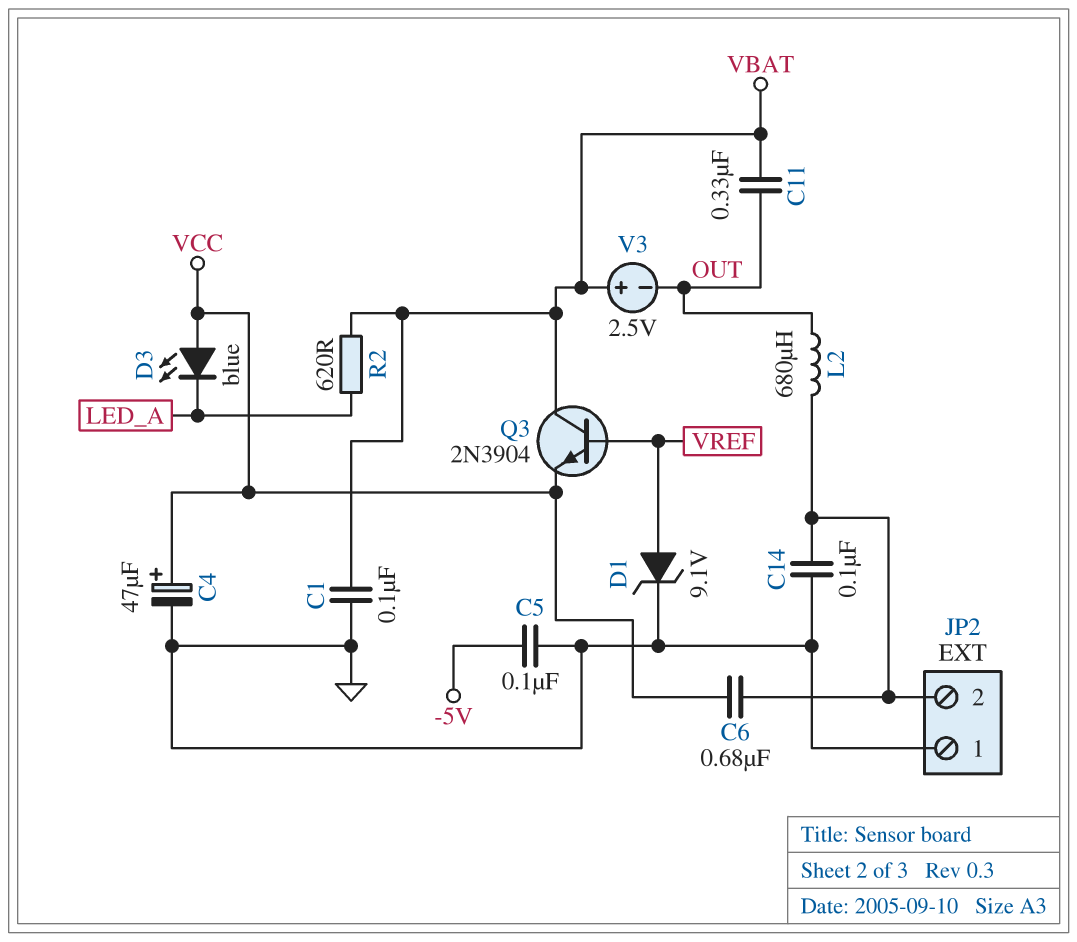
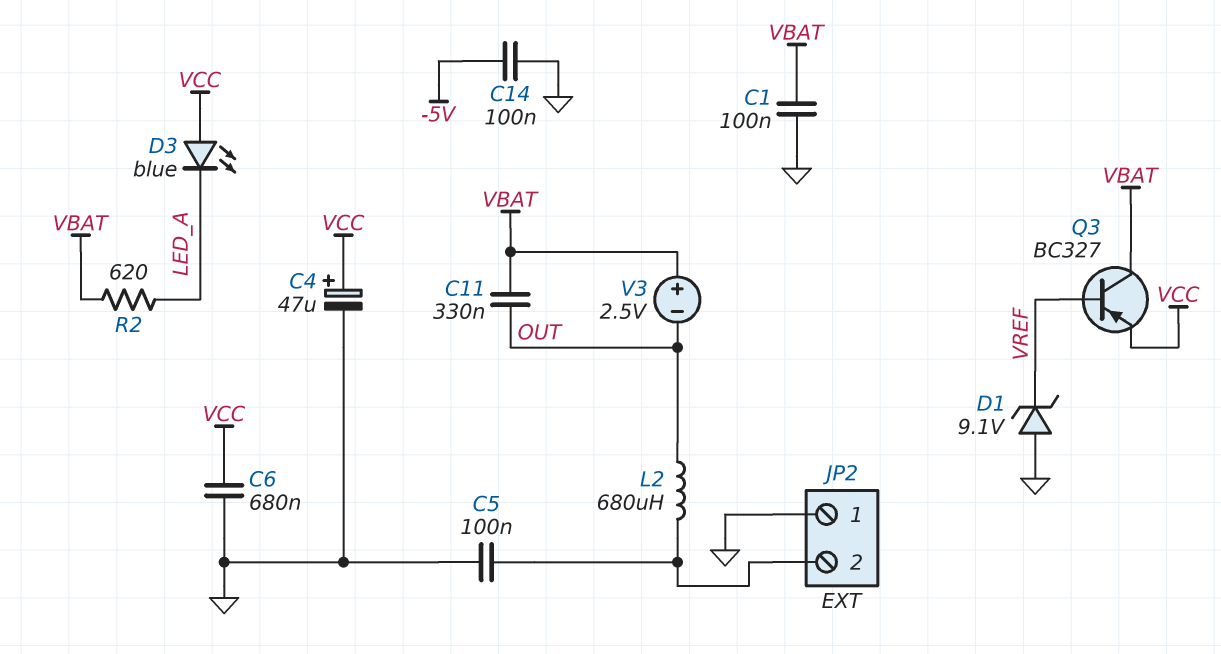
C5: 100nF (-5V, GND) -> 100nF (GND, JP2/2)
C6: 680nF (JP2/2, VCC) -> 680nF (GND, VCC)
C14: 100nF (GND, JP2/2) -> 100nF (-5V, GND)
D1: zener 9.1V (A VREF, K GND) -> zener 9.1V (A GND, K VREF)
Q3: NPN 2N3904 (B VREF, C VBAT, E VCC) -> PNP BC327 (B VREF, C VBAT, E VCC)

